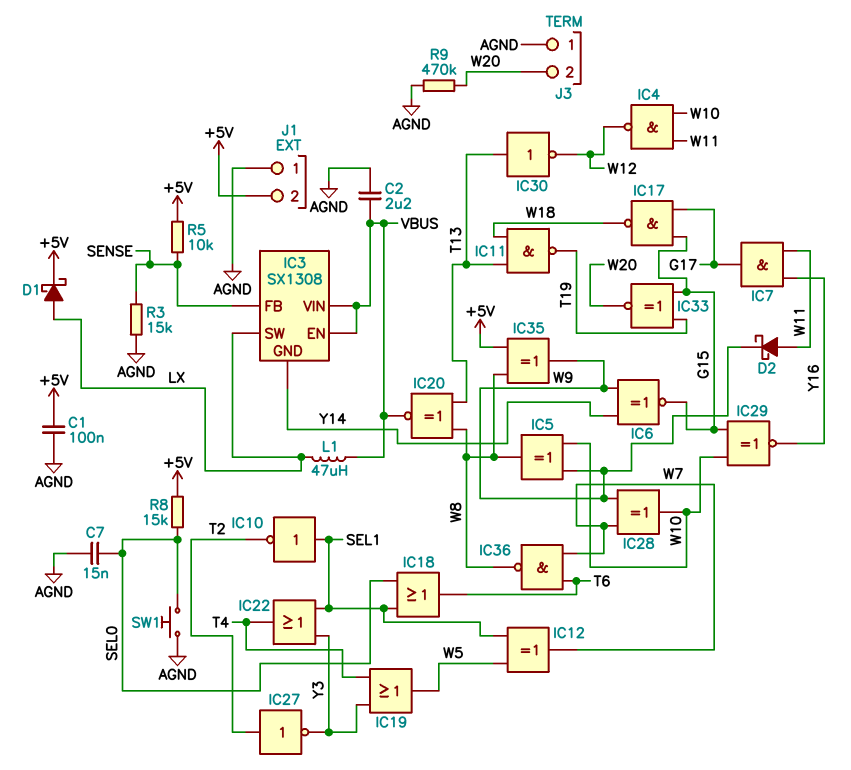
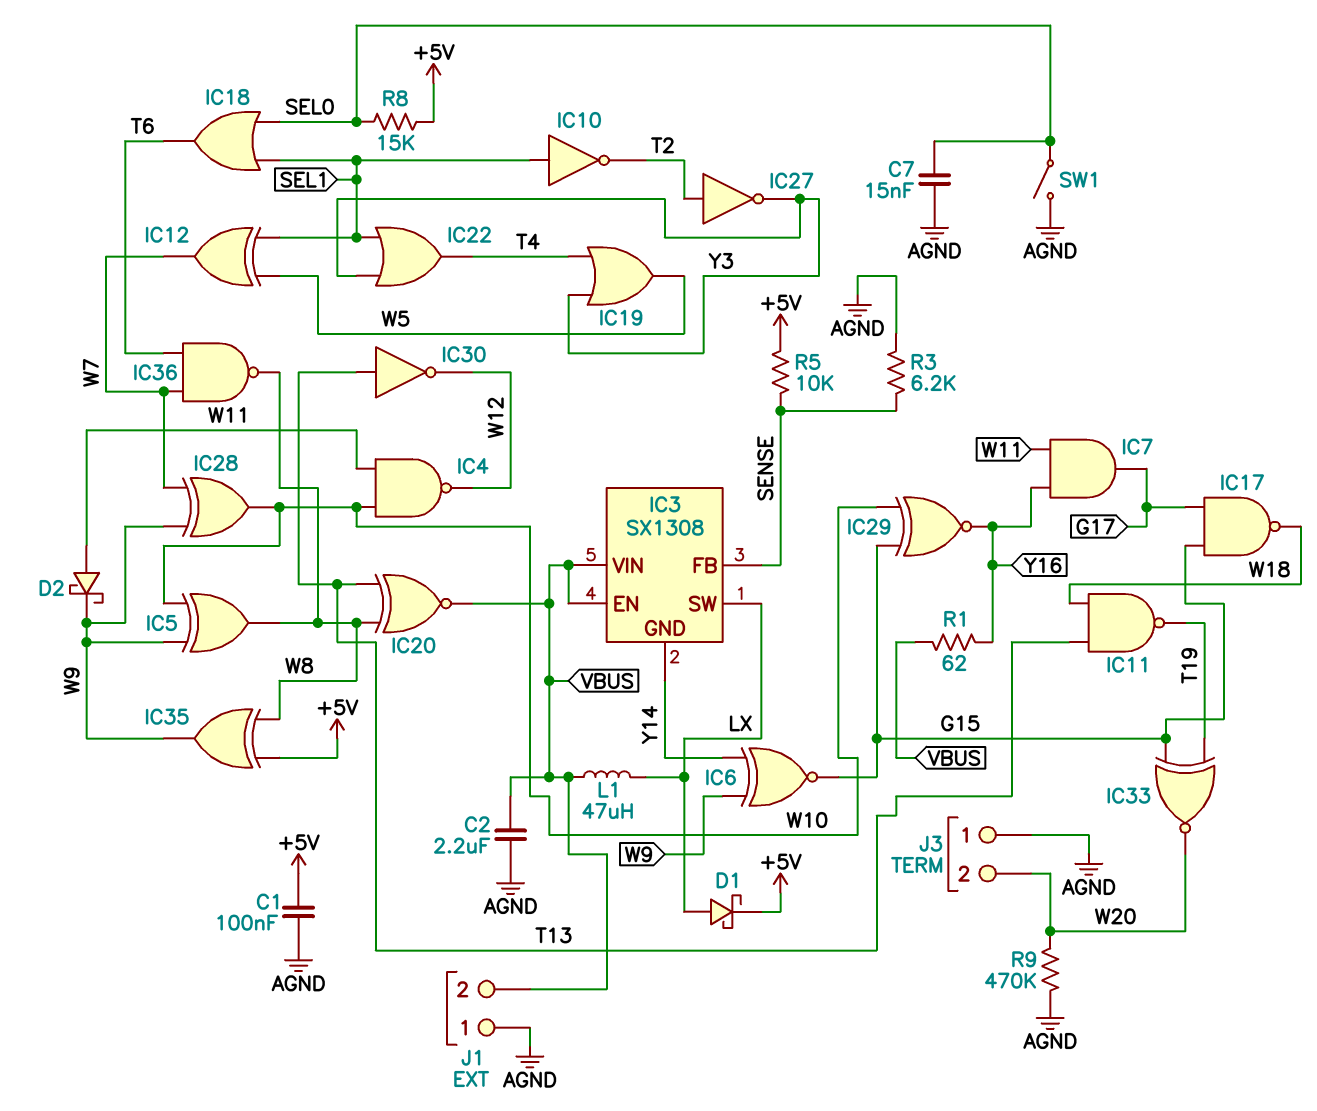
J1 pin 2: +5V -> VBUS
R1: none -> 62 (VBUS, Y16)
R3: 15k (AGND, SENSE) -> 6.2k (AGND, SENSE)
SW1: button (AGND, SEL0) -> switch (AGND, SEL0)

